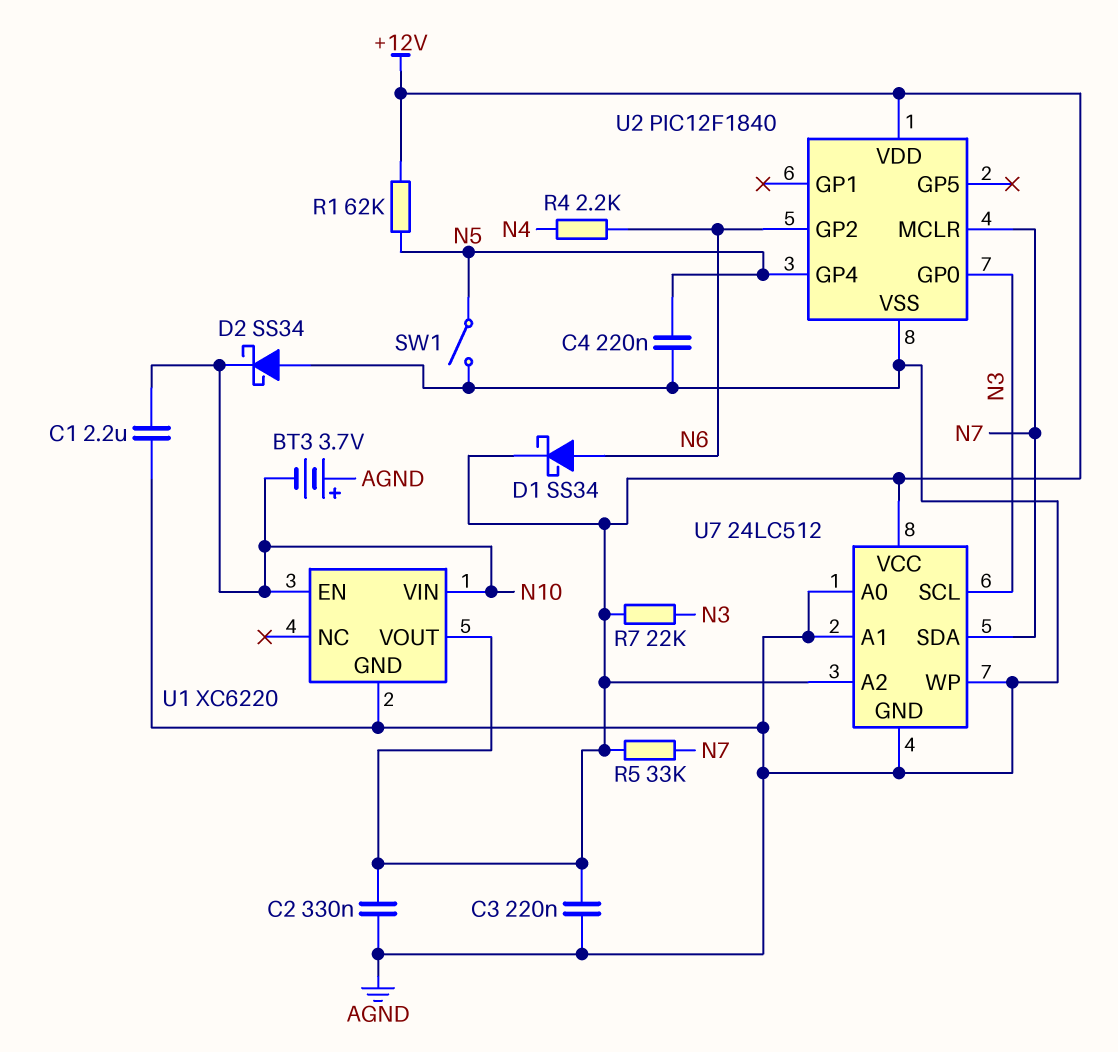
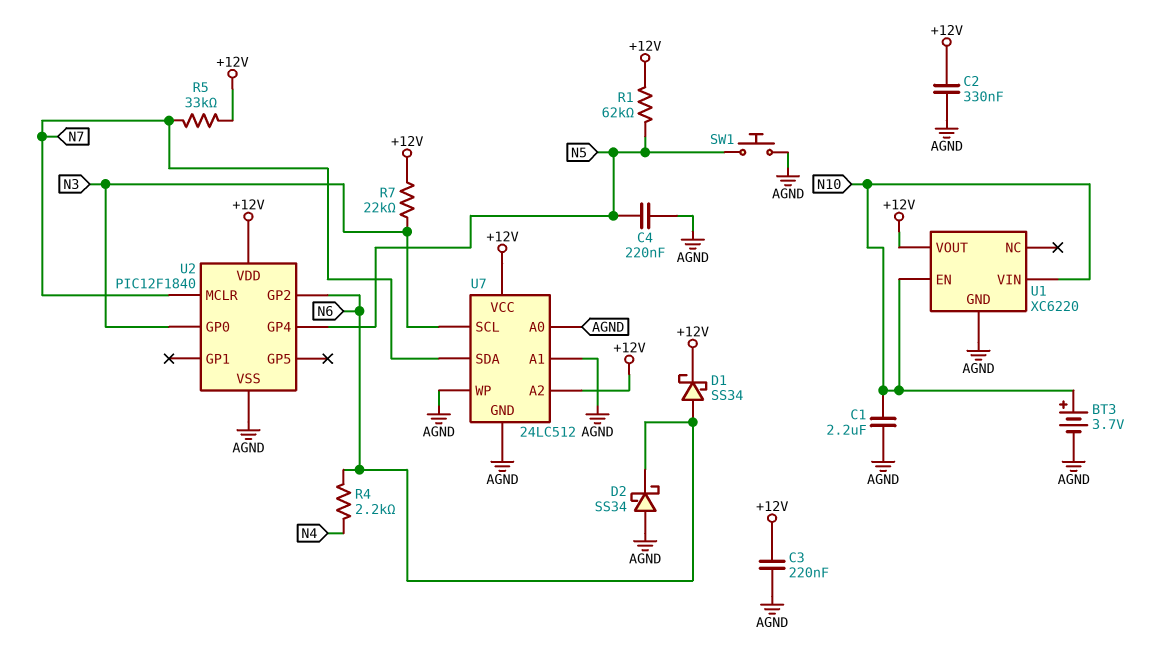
BT3: 3.7V (plus AGND, minus N10) -> 3.7V (plus N10, minus AGND)
D2: schottky SS34 (A AGND, K N10) -> schottky SS34 (A AGND, K N6)
SW1: switch (AGND, N5) -> button (AGND, N5)

